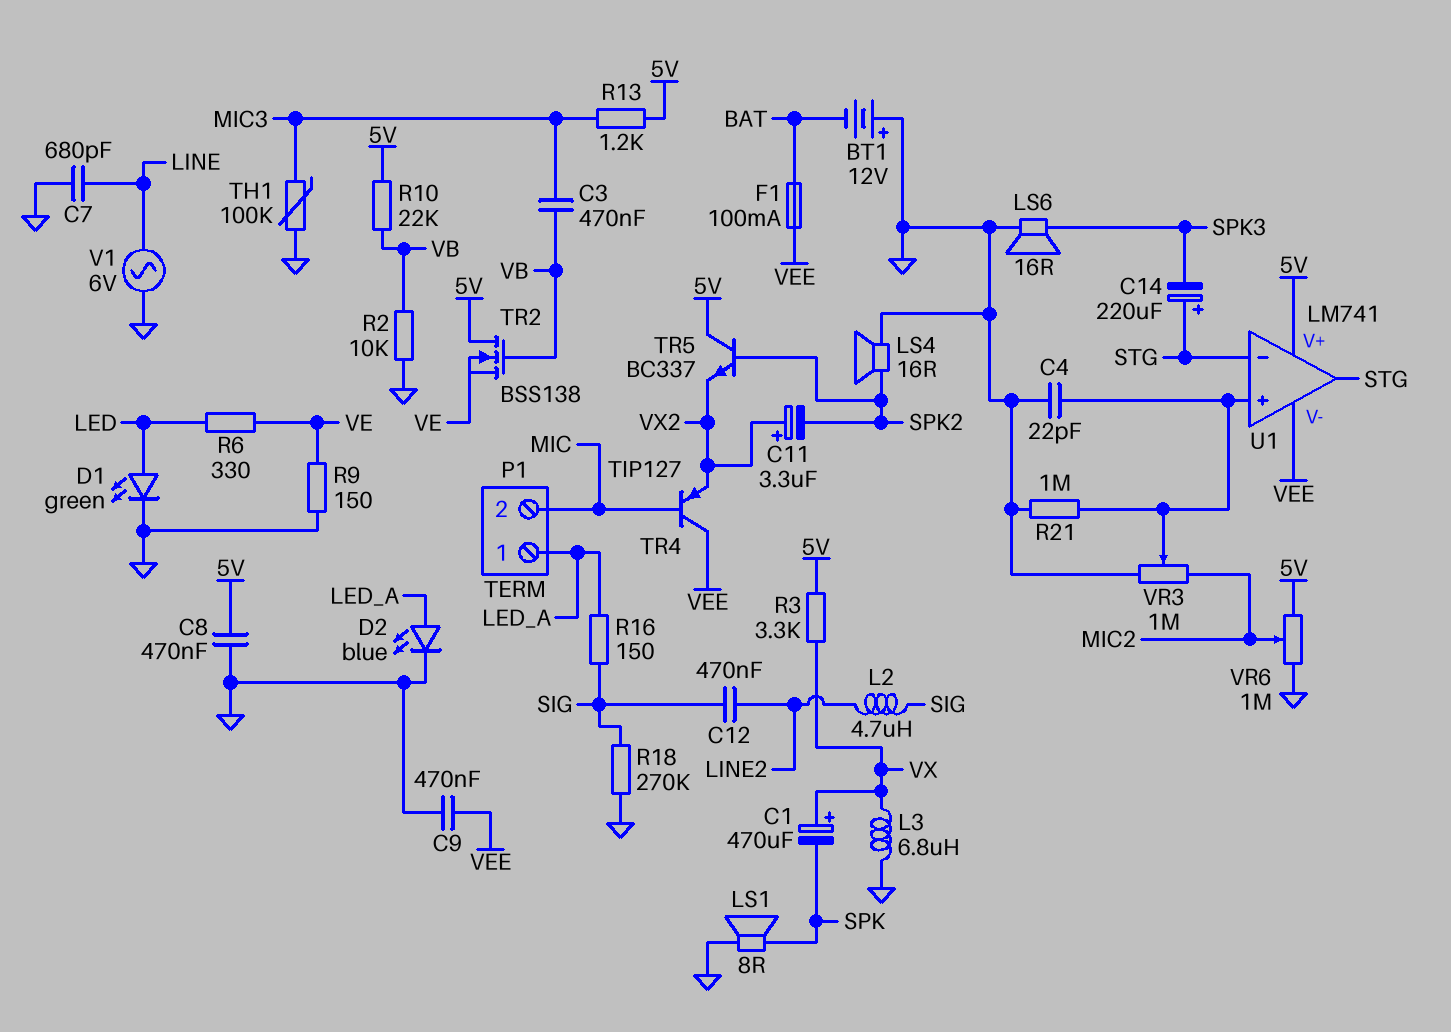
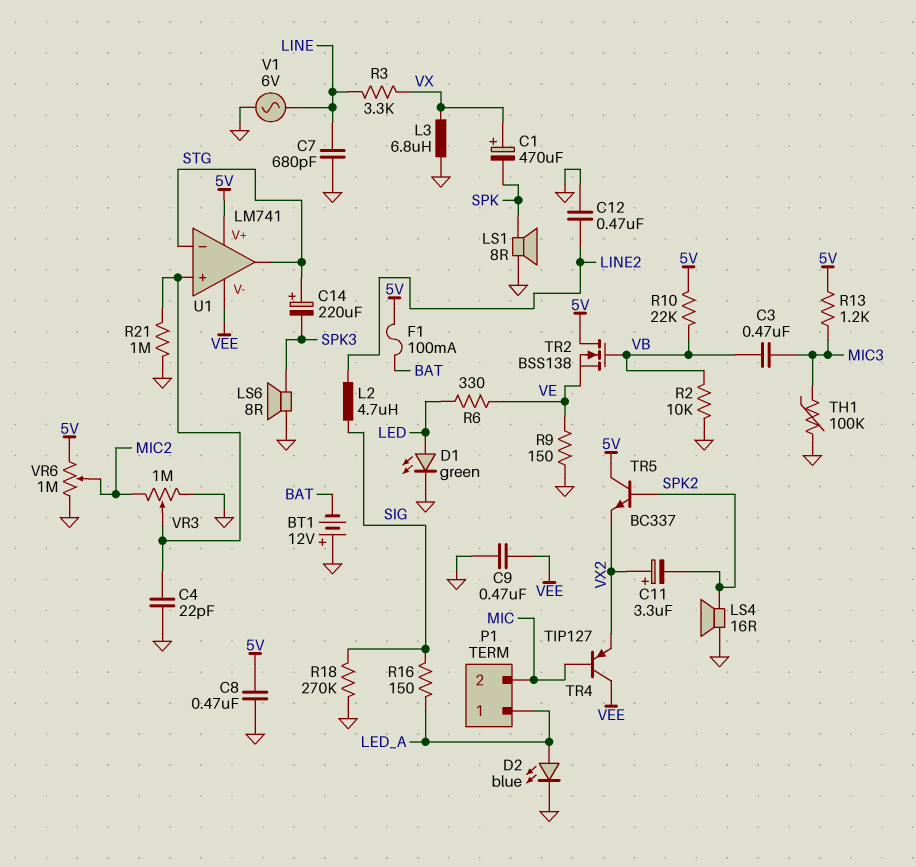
C12: 470nF (LINE2, SIG) -> 470nF (GND, LINE2)
F1: 100mA (BAT, VEE) -> 100mA (5V, BAT)
LS6: speaker 16R (GND, SPK3) -> speaker 8R (GND, SPK3)
R3: 3.3k (5V, VX) -> 3.3k (LINE, VX)

